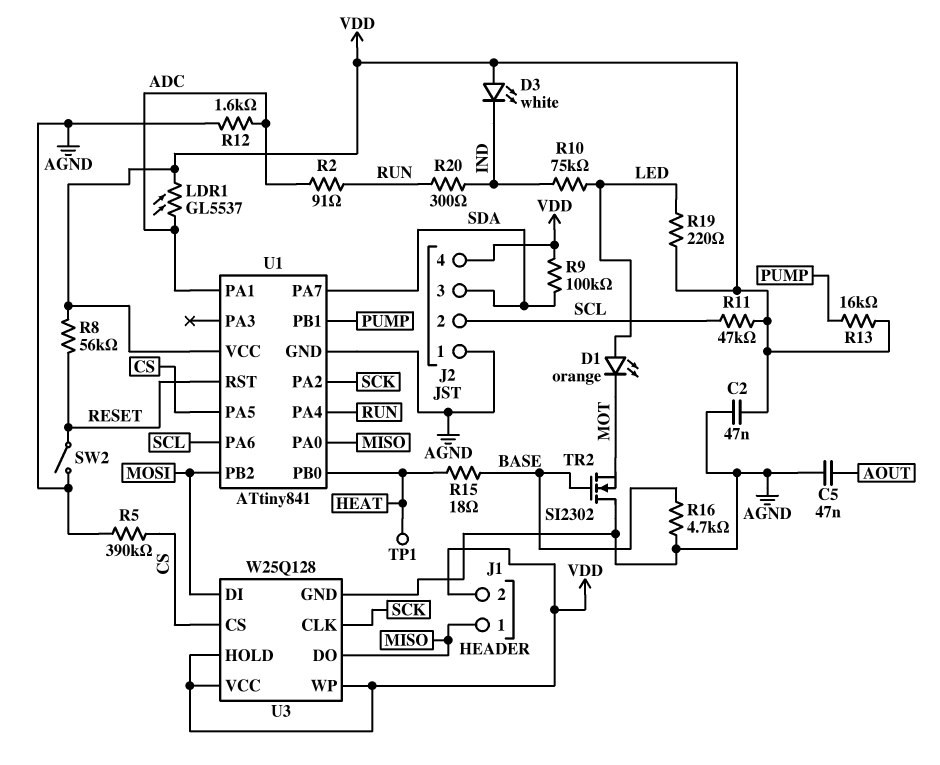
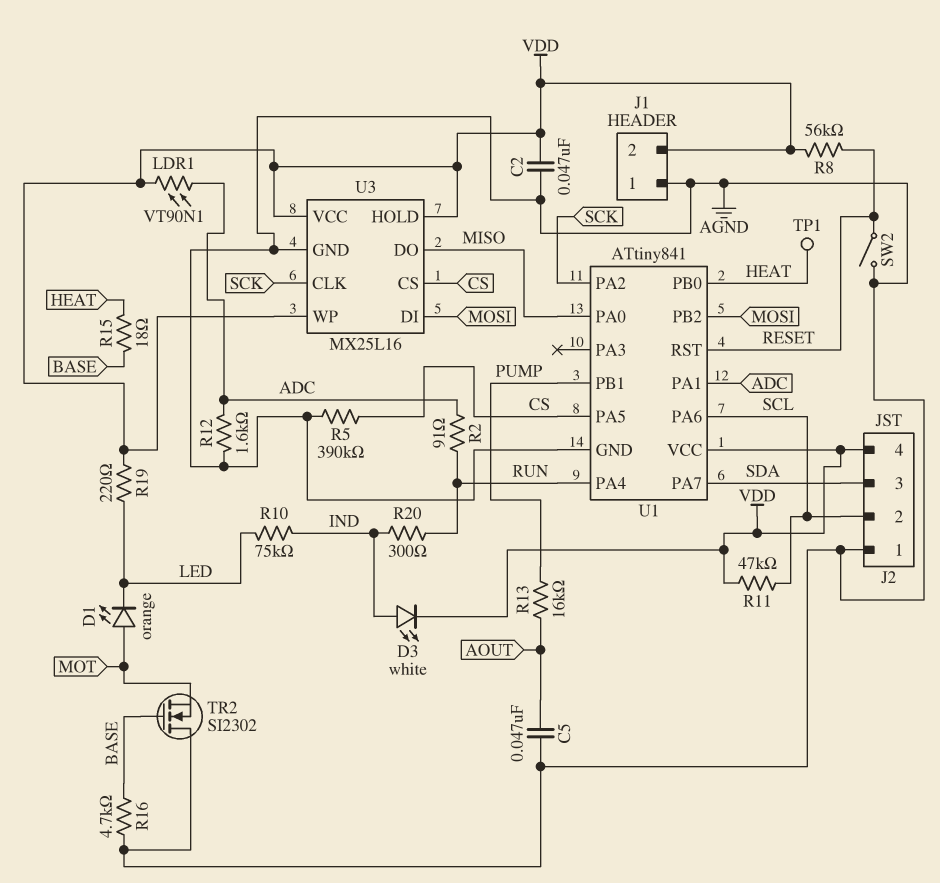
D1: LED orange (A LED, K MOT) -> LED orange (A MOT, K LED)
D3: LED white (A VDD, K IND) -> LED white (A IND, K VDD)
J1 pin 1: MISO -> AGND
LDR1: GL5537 (ADC, VDD) -> VT90N1 (ADC, VDD)
R9: 100k (SDA, VDD) -> none
R13: 16k (PUMP, VDD) -> 16k (AOUT, PUMP)
U3: W25Q128 -> MX25L16

